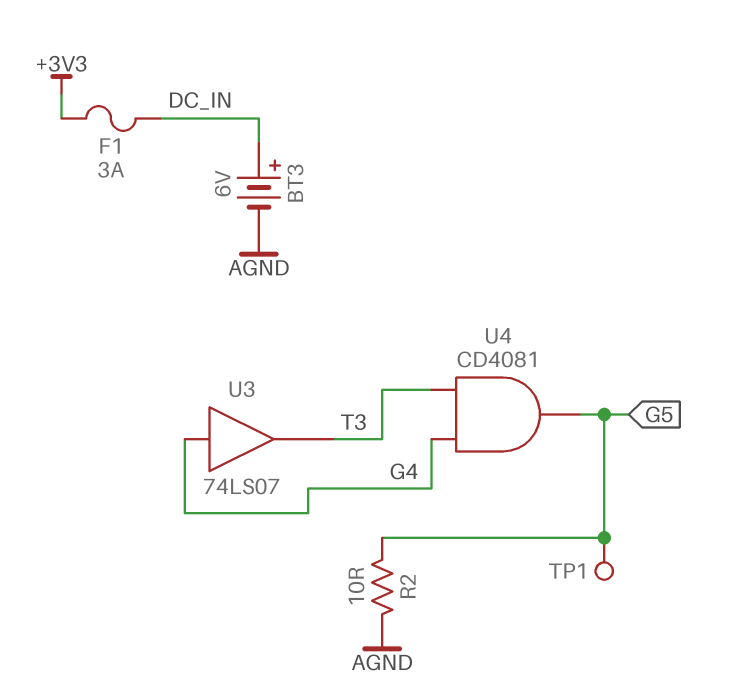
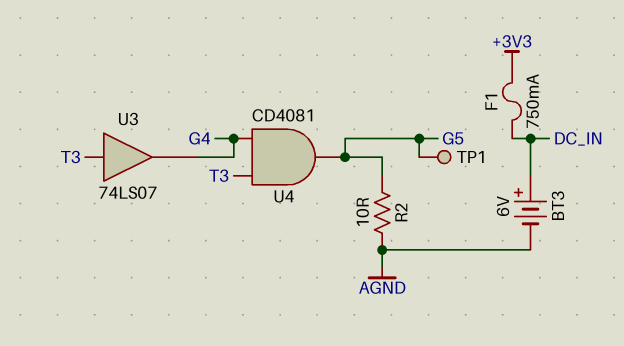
F1: 3A (+3V3, DC_IN) -> 750mA (+3V3, DC_IN)
U3: buffer 74LS07 (in G4, out T3) -> buffer 74LS07 (in T3, out G4)

